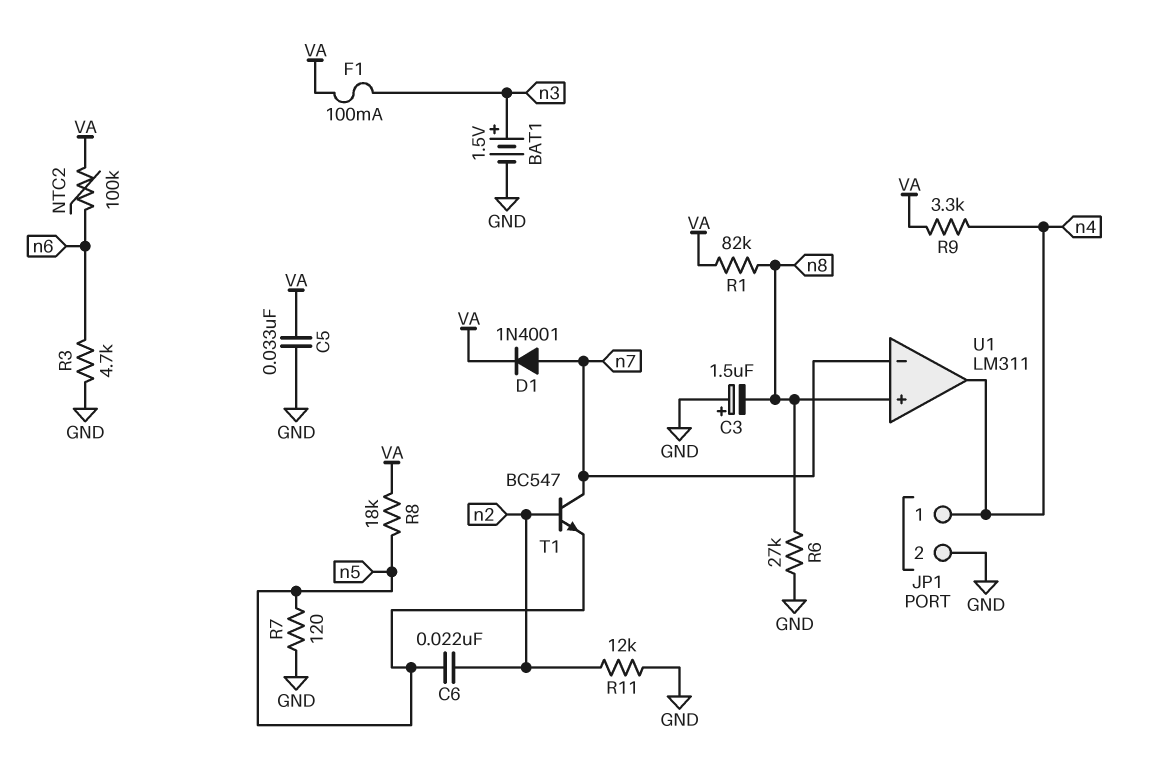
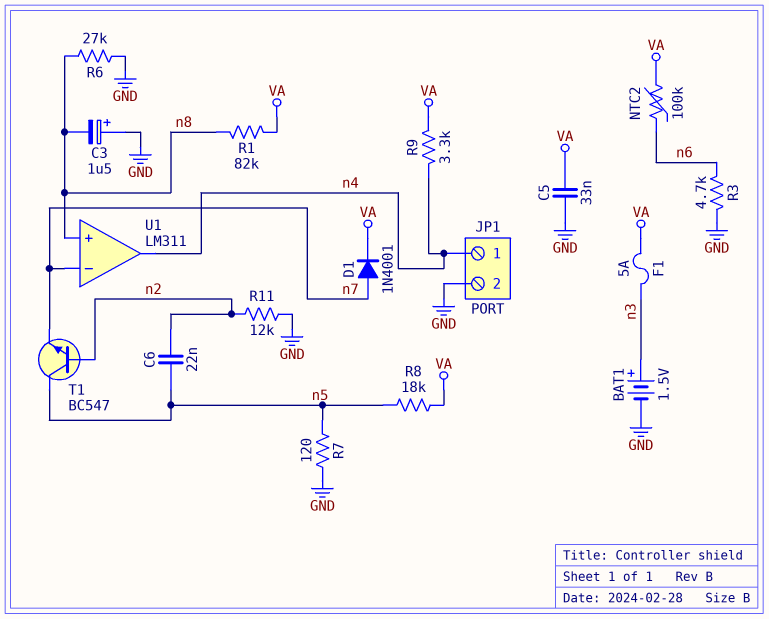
F1: 100mA (VA, n3) -> 5A (VA, n3)
T1: NPN BC547 (B n2, C n7, E n5) -> NPN BC547 (B n2, C n5, E n7)

